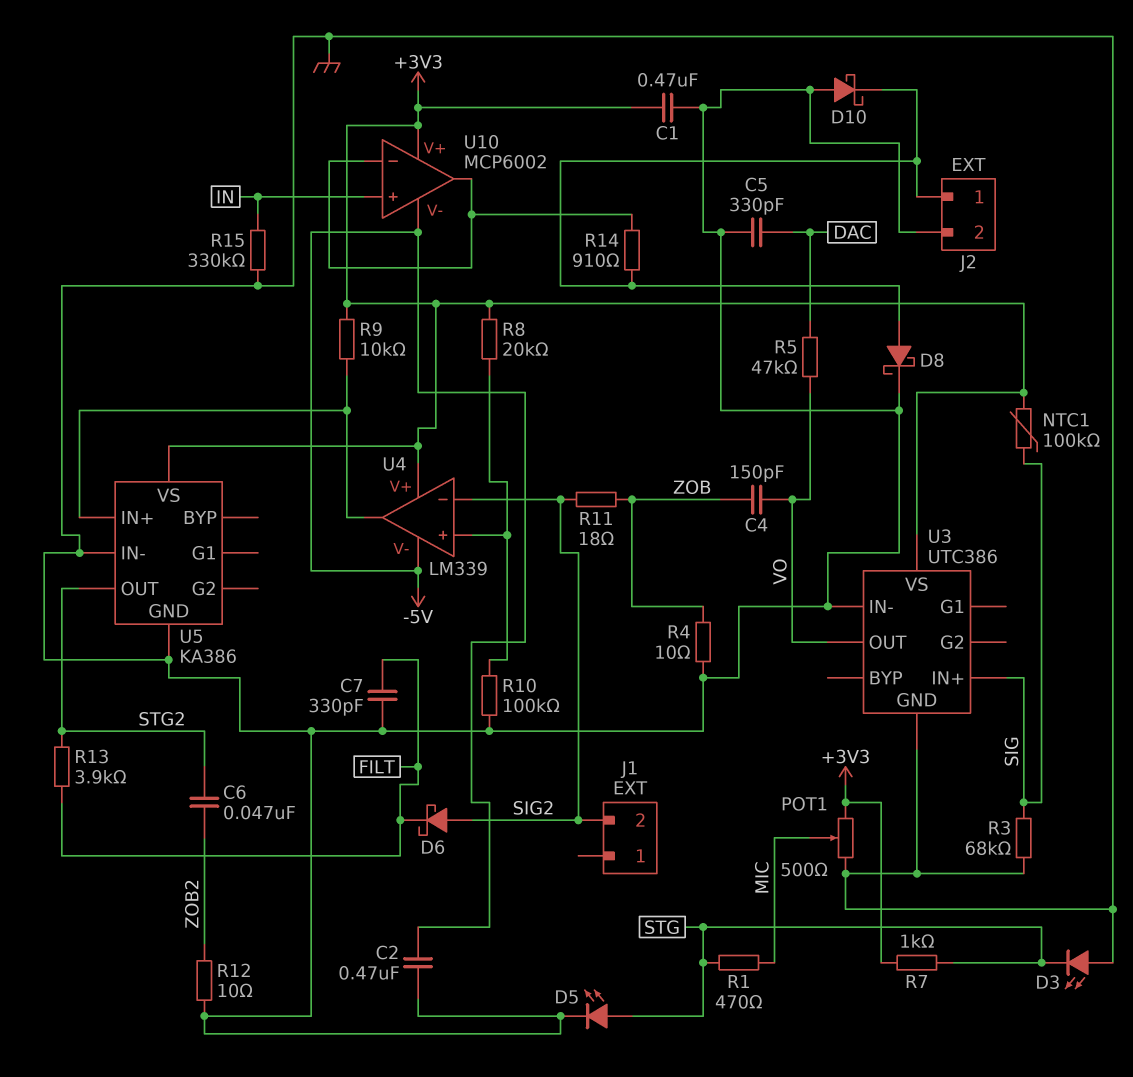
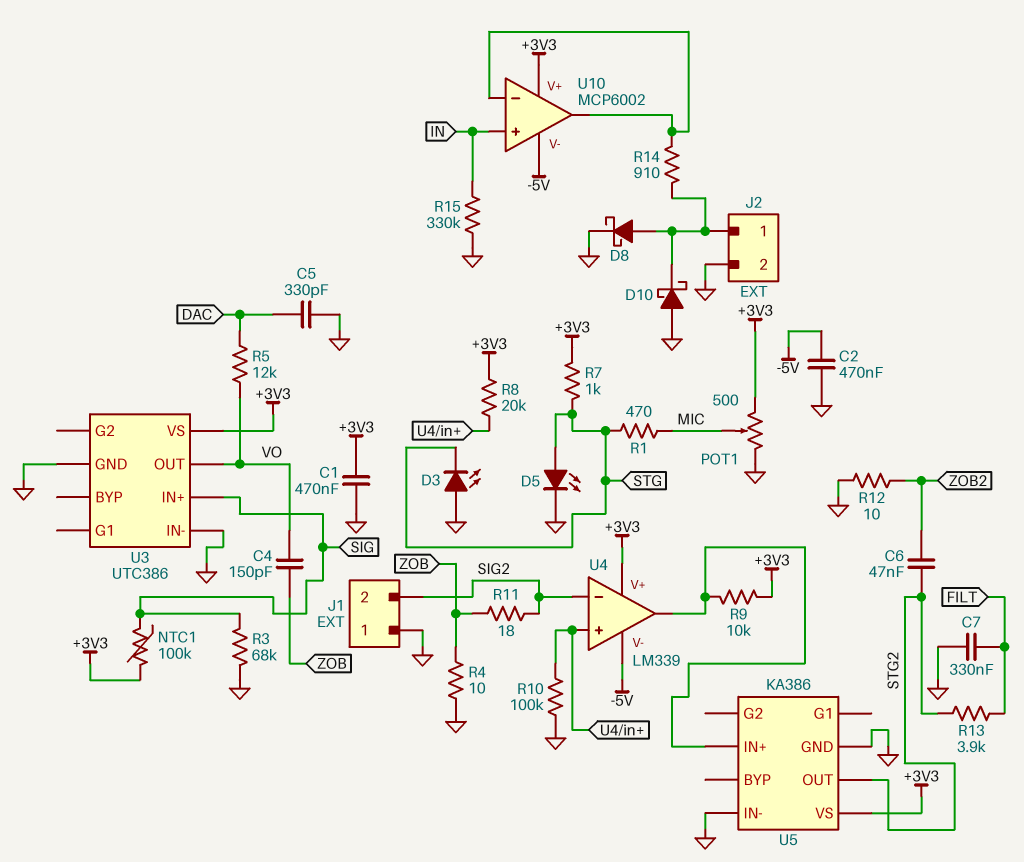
C7: 330pF (FILT, GND) -> 330nF (FILT, GND)
D6: schottky (A SIG2, K FILT) -> none
J1 pin 1: none -> GND
R5: 47k (DAC, VO) -> 12k (DAC, VO)

